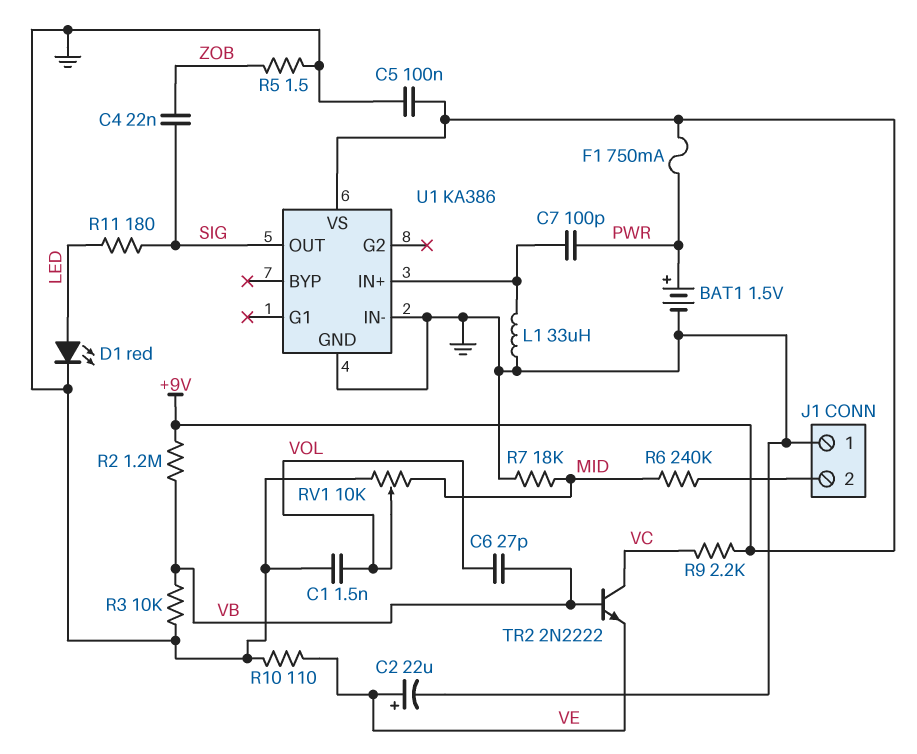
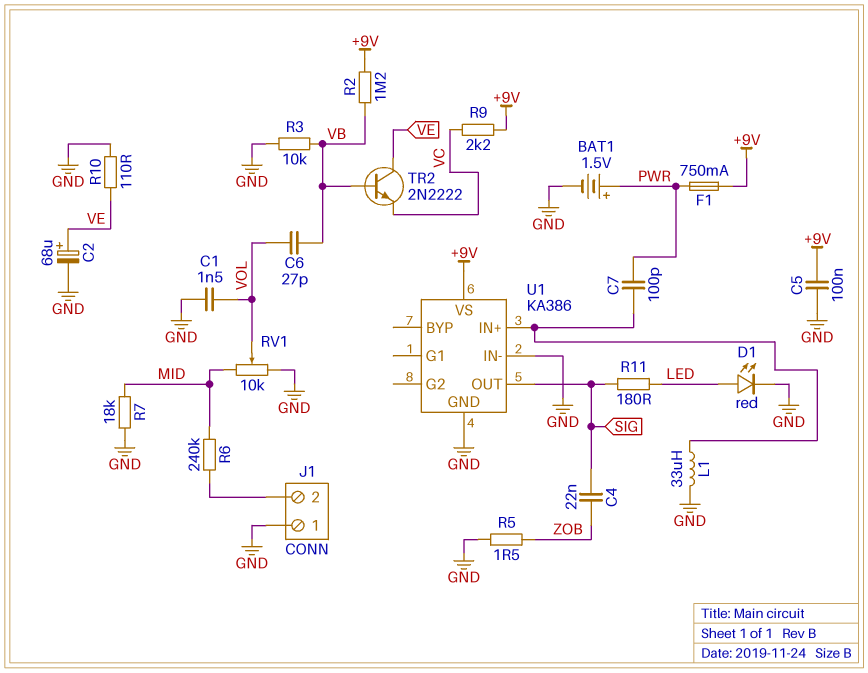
C2: 22uF (plus VE, minus GND) -> 68uF (plus VE, minus GND)
TR2: NPN 2N2222 (B VB, C VC, E VE) -> NPN 2N2222 (B VB, C VE, E VC)

